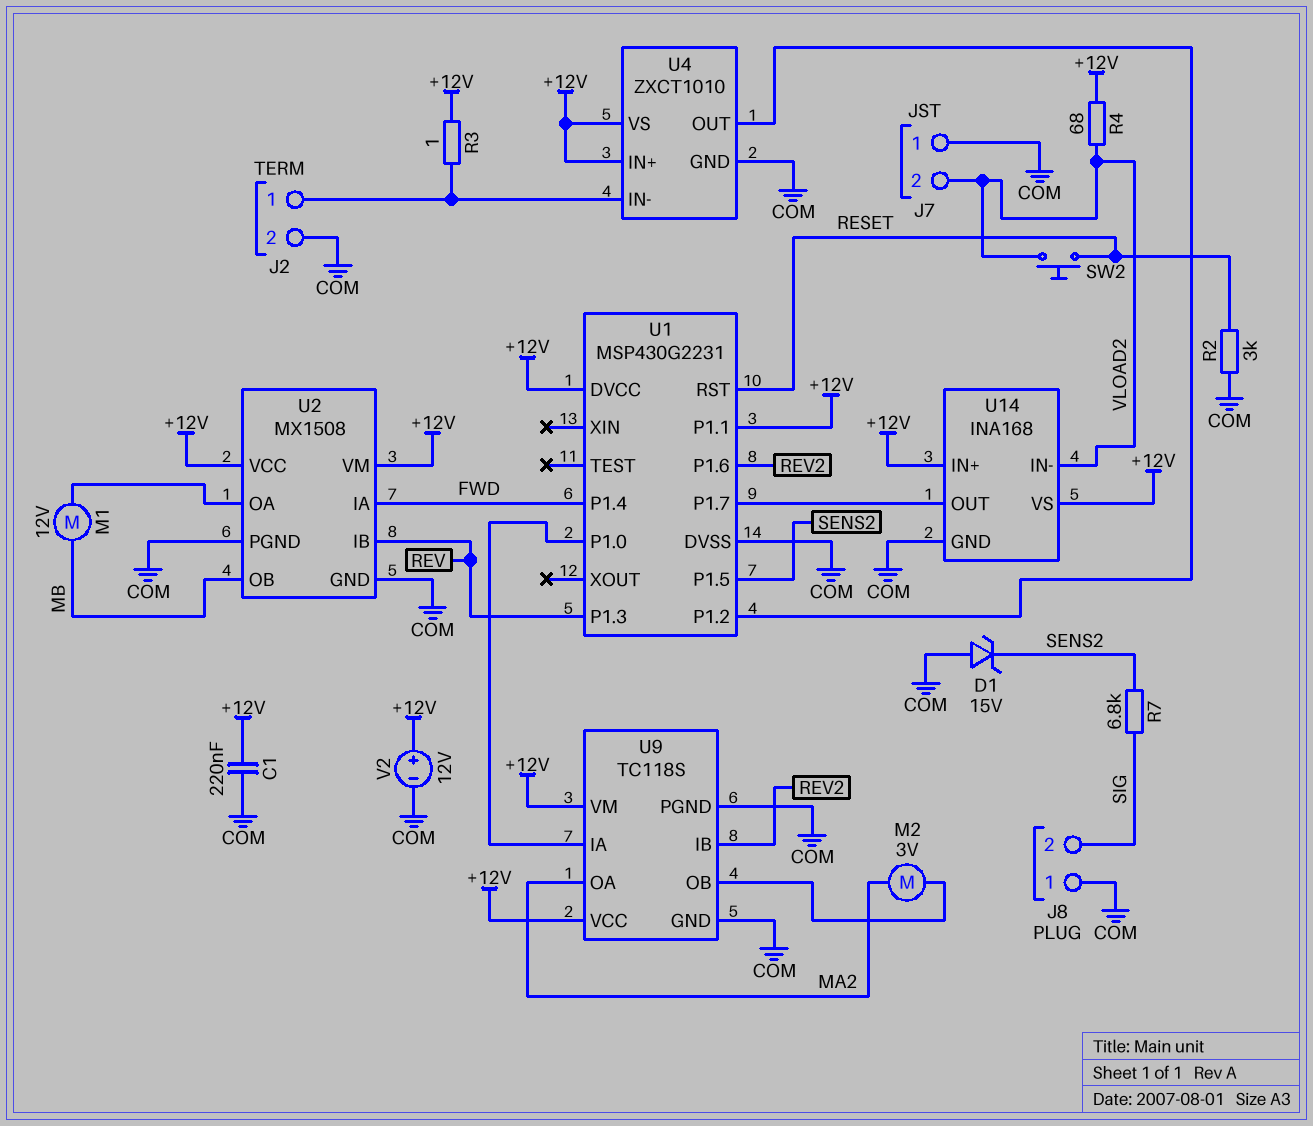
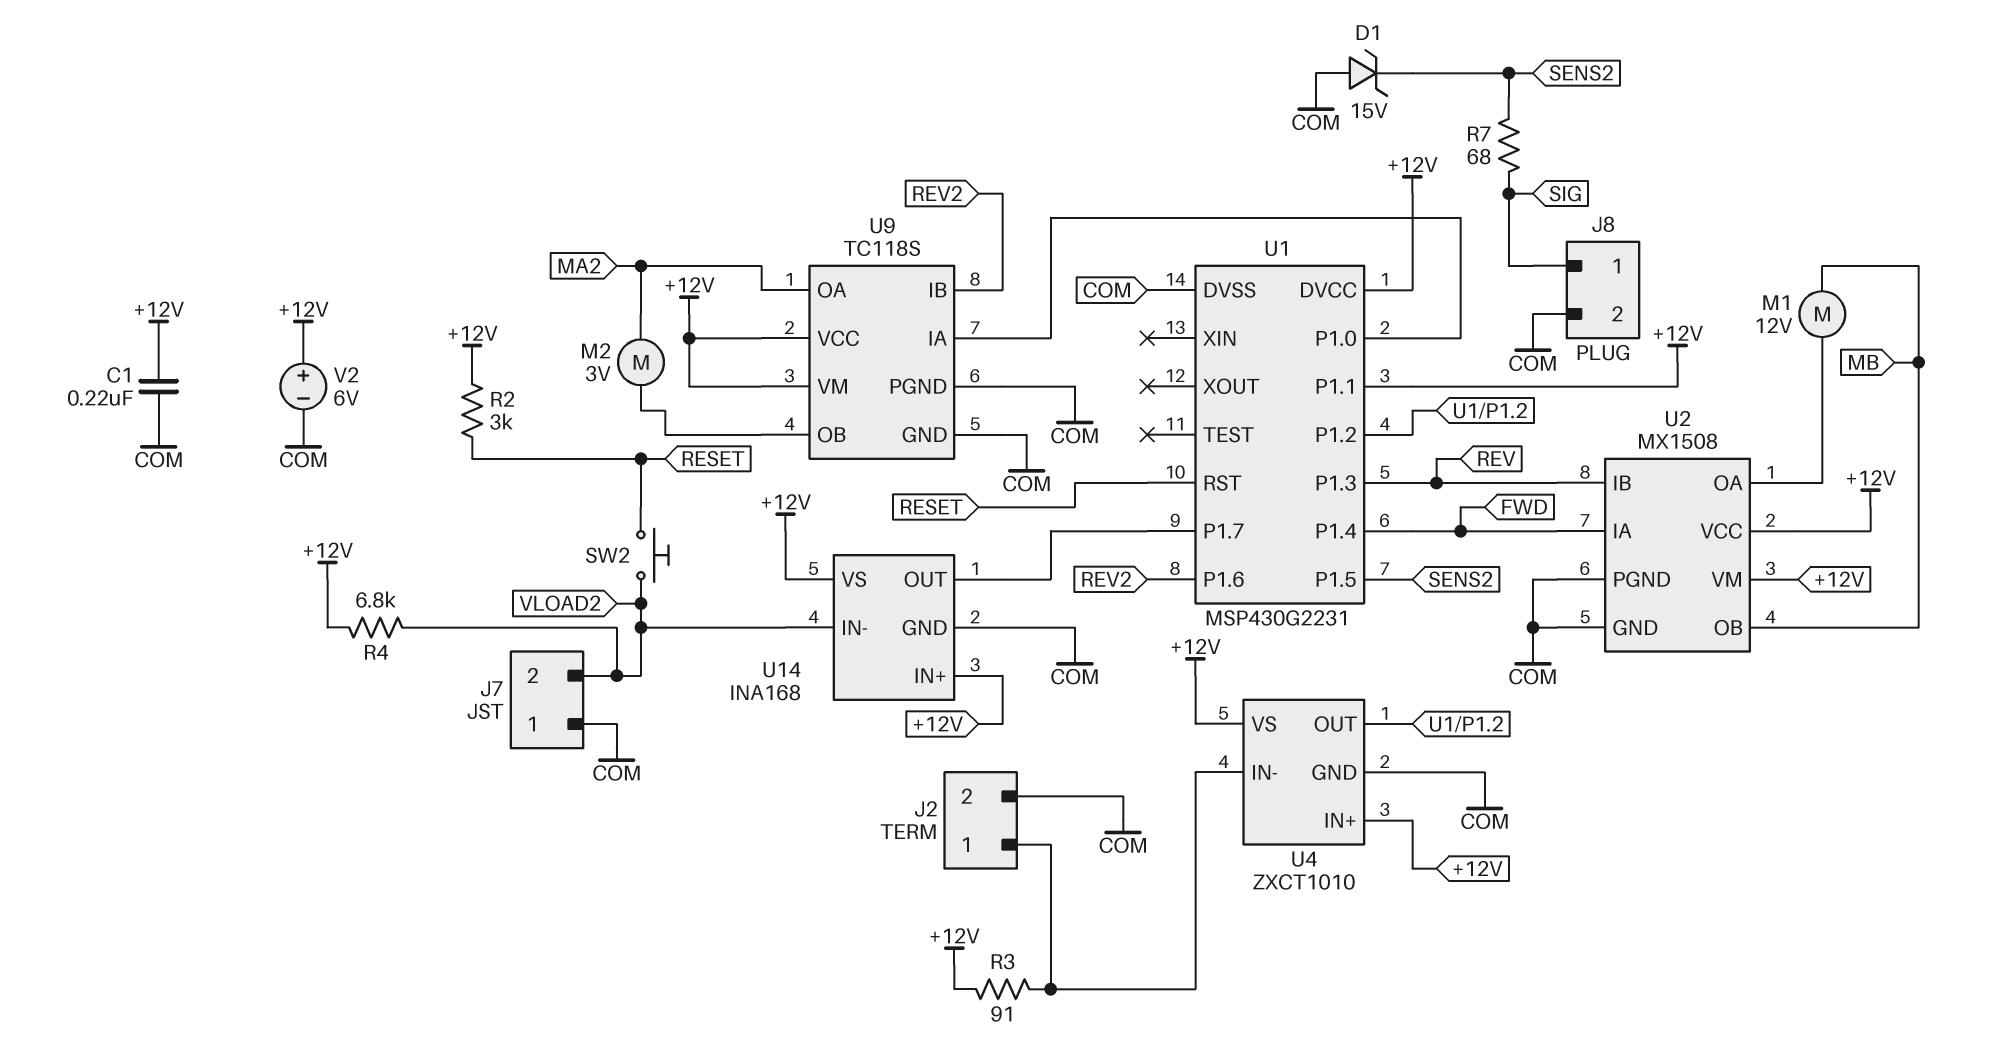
J8 pin 1: COM -> SIG
J8 pin 2: SIG -> COM
R2: 3k (COM, RESET) -> 3k (+12V, RESET)
R3: 1 (+12V, J2/1) -> 91 (+12V, J2/1)
R4: 68 (+12V, VLOAD2) -> 6.8k (+12V, VLOAD2)
R7: 6.8k (SENS2, SIG) -> 68 (SENS2, SIG)
V2: 12V (plus +12V, minus COM) -> 6V (plus +12V, minus COM)

